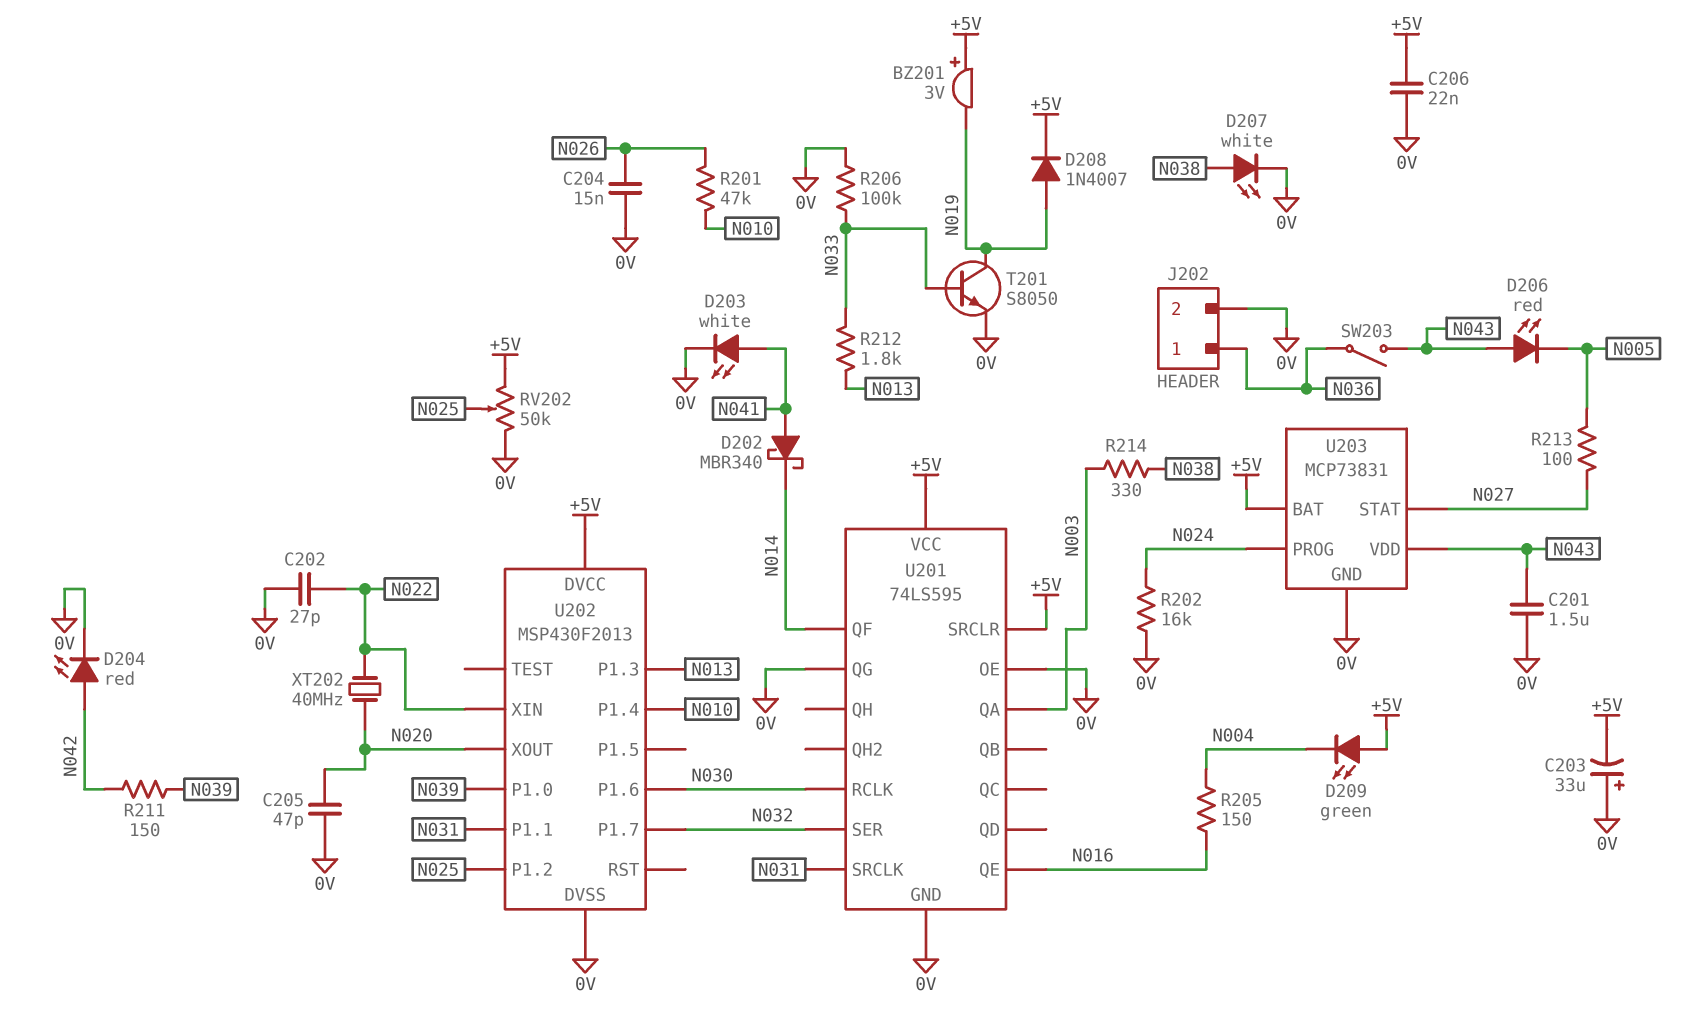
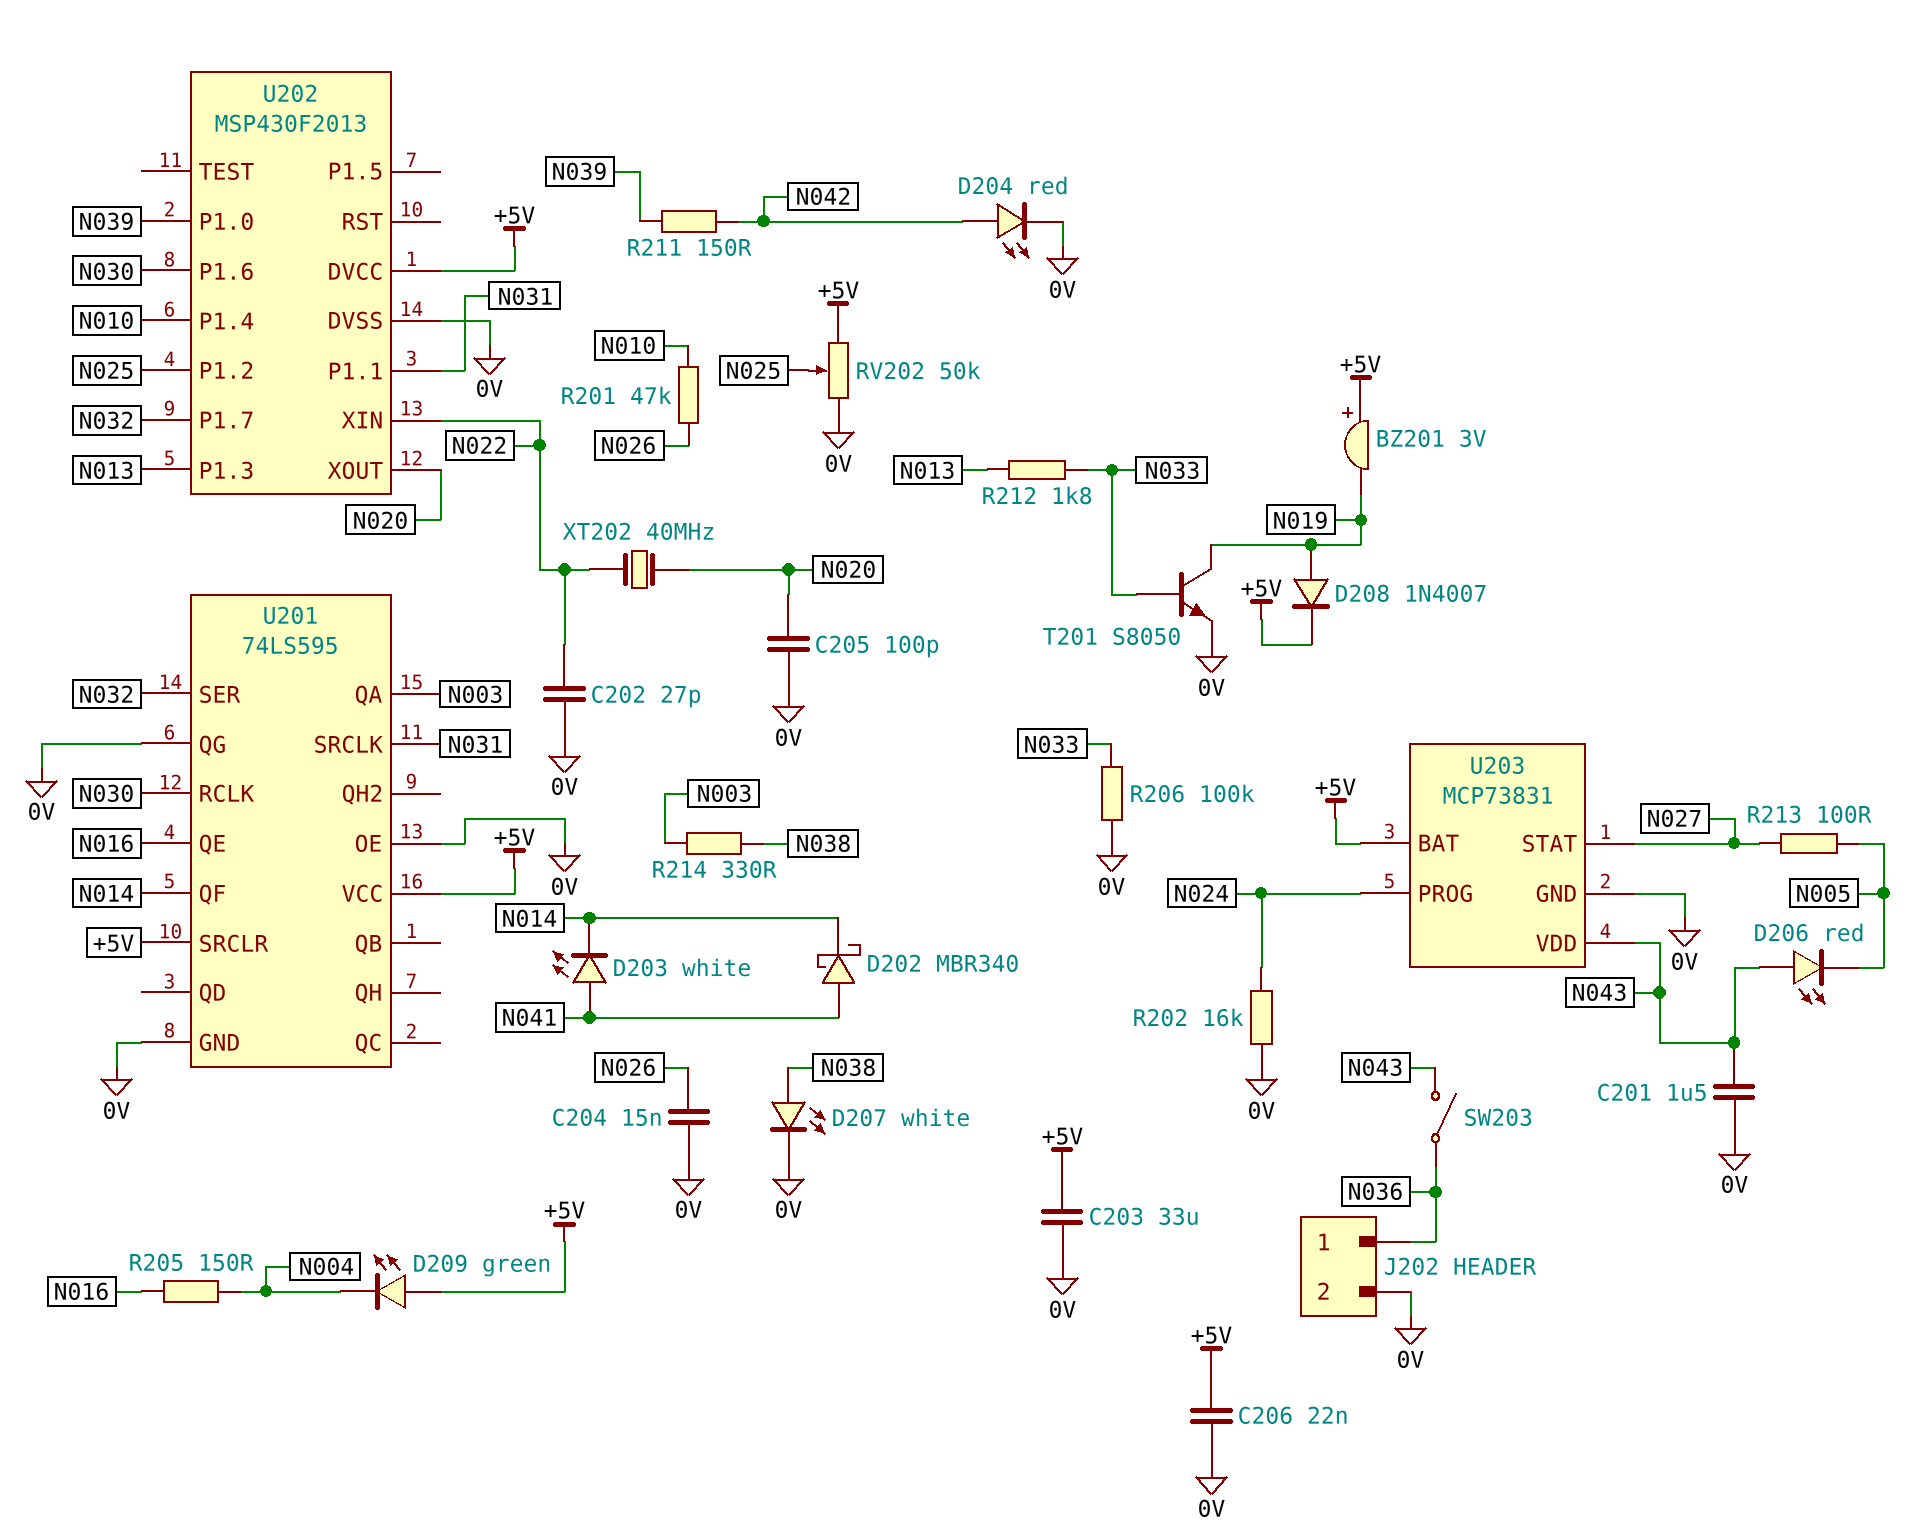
C203: 33uF (plus 0V, minus +5V) -> 33uF (+5V, 0V)
C205: 47pF (0V, N020) -> 100pF (0V, N020)
D203: LED white (A N041, K 0V) -> LED white (A N041, K N014)

